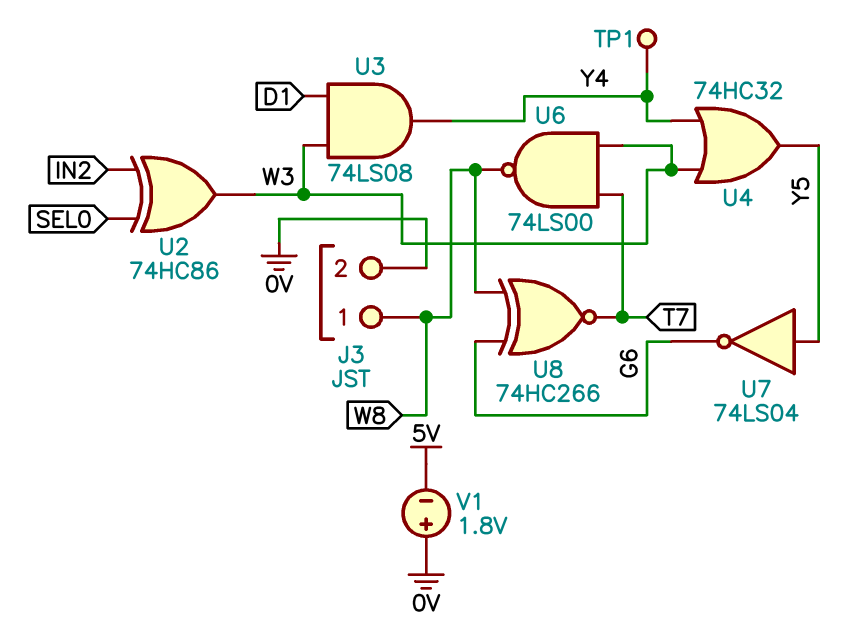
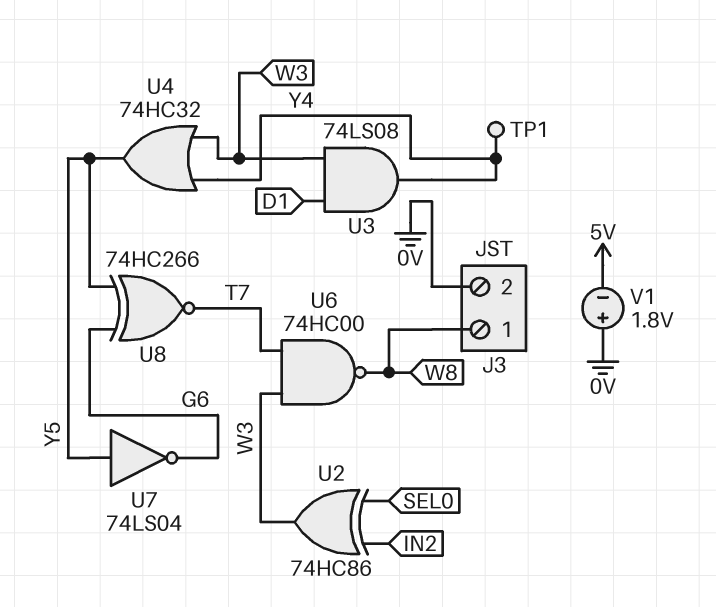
U6: NAND 74LS00 (in T7, in W3, out W8) -> NAND 74HC00 (in T7, in W3, out W8)
U8: XNOR 74HC266 (in G6, in W8, out T7) -> XNOR 74HC266 (in G6, in Y5, out T7)

